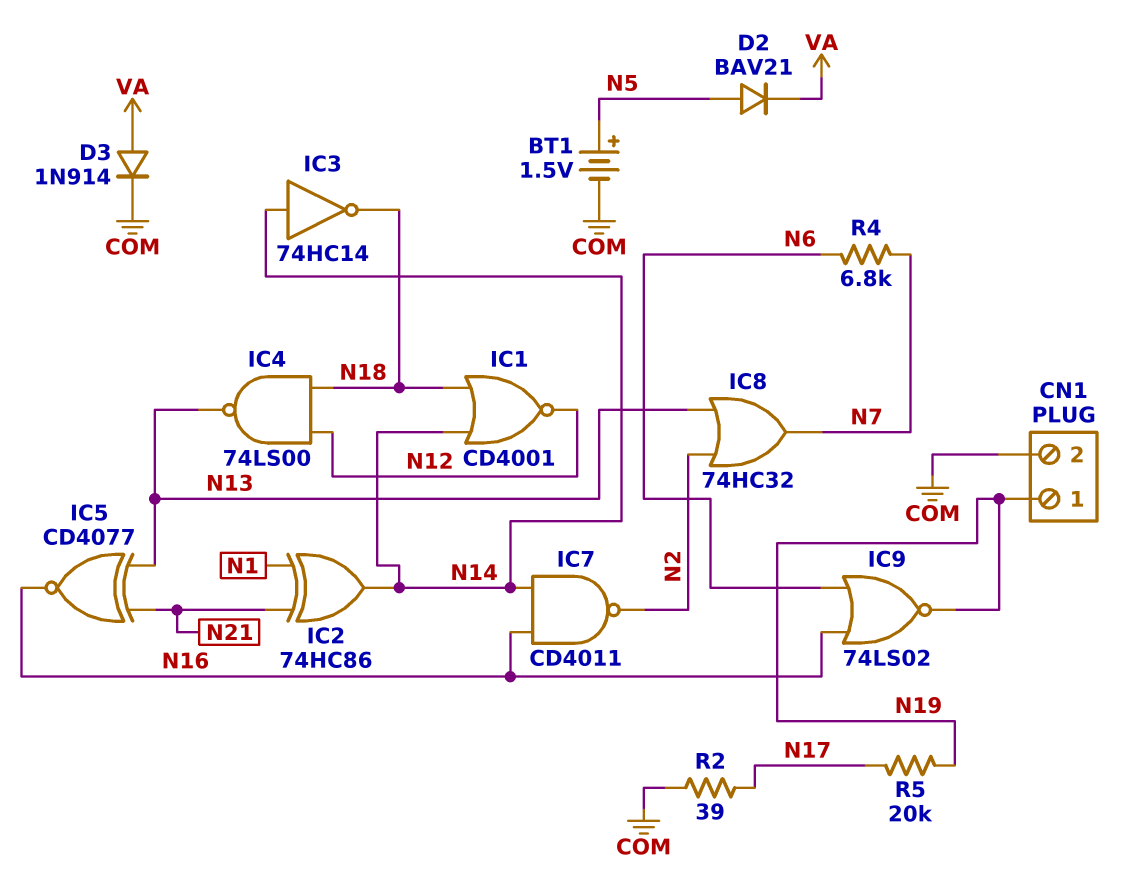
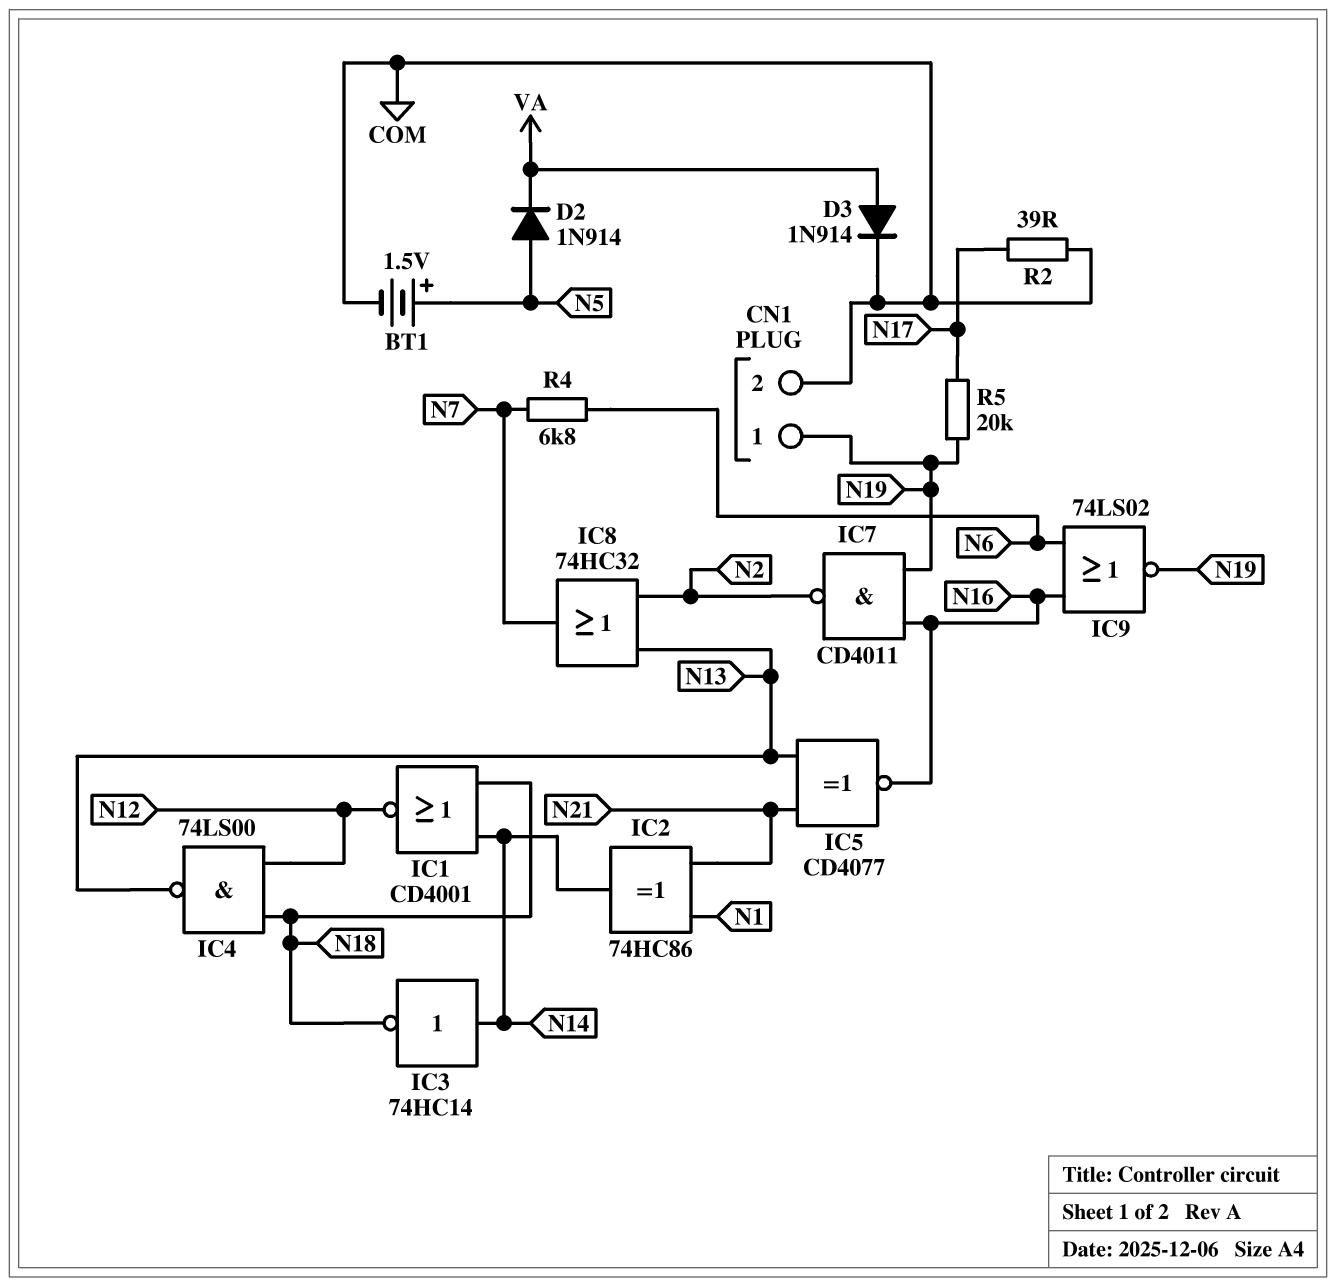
D2: diode BAV21 (A N5, K VA) -> diode 1N914 (A N5, K VA)
IC7: NAND CD4011 (in N14, in N16, out N2) -> NAND CD4011 (in N16, in N19, out N2)

